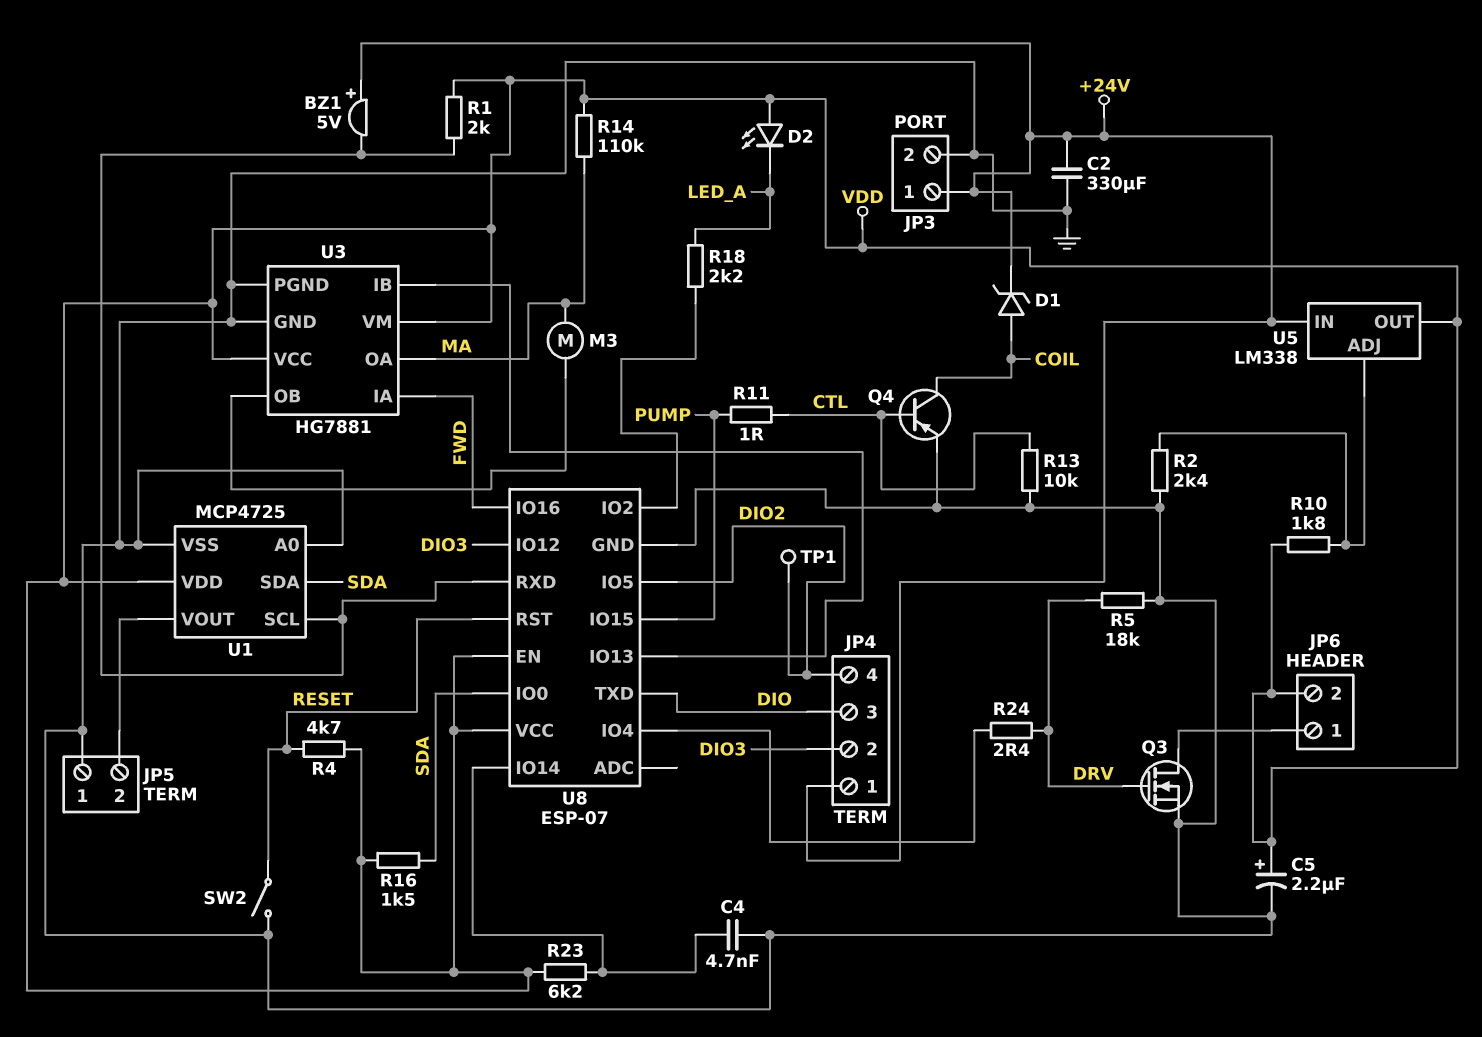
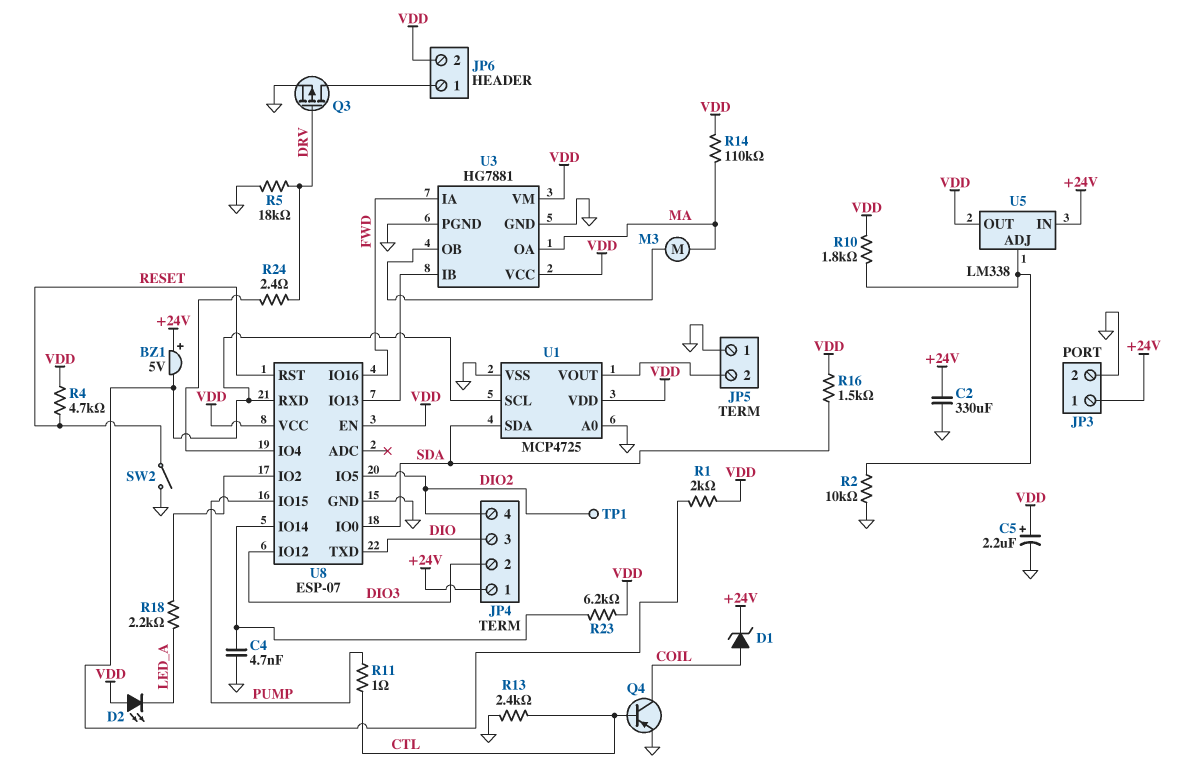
Q3: NMOS (G DRV, D JP6/1, S GND) -> PMOS (G DRV, D JP6/1, S GND)
R2: 2.4k (GND, U5/ADJ) -> 10k (GND, U5/ADJ)
R13: 10k (CTL, GND) -> 2.4k (CTL, GND)

